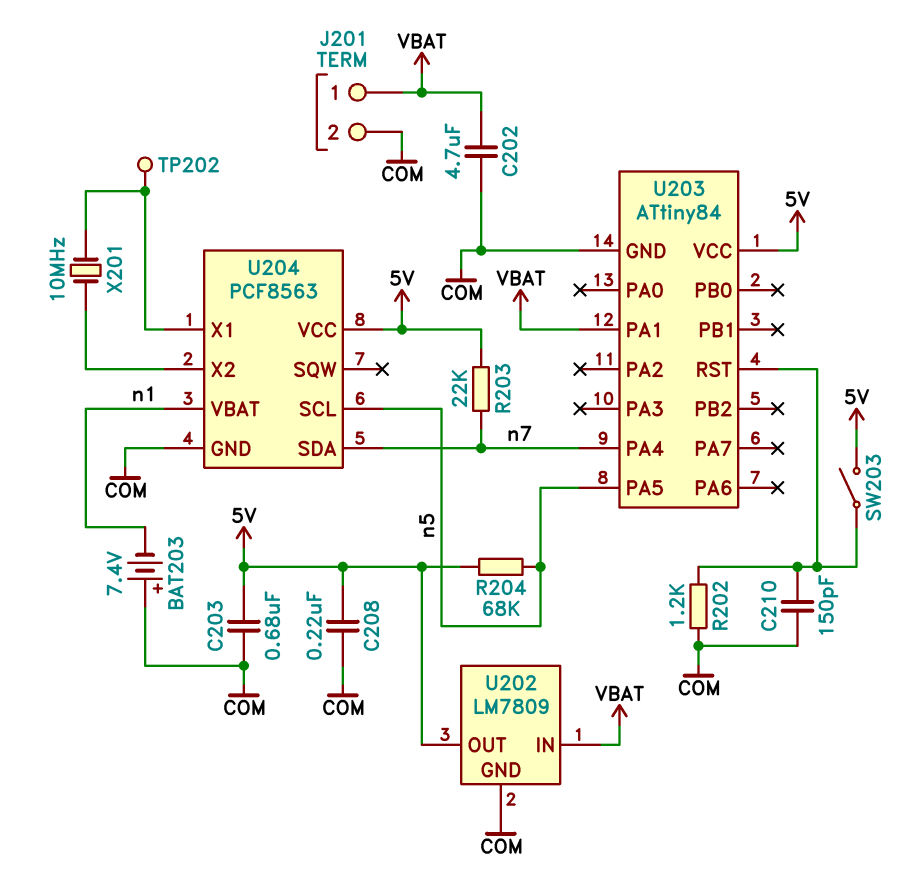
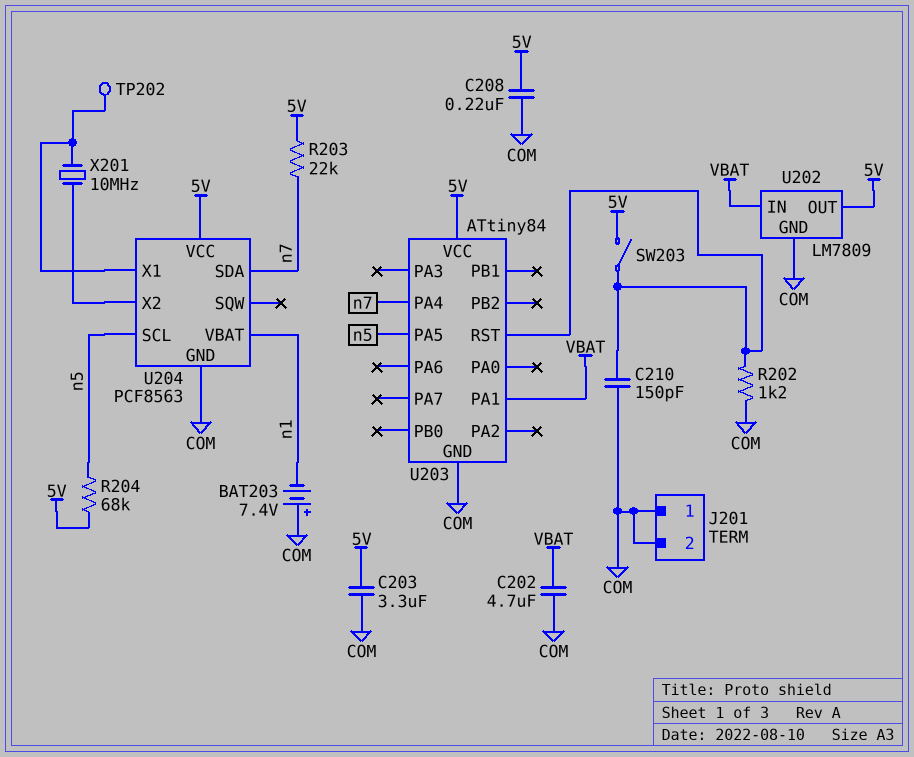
C203: 680nF (5V, COM) -> 3.3uF (5V, COM)
J201 pin 1: VBAT -> COM

